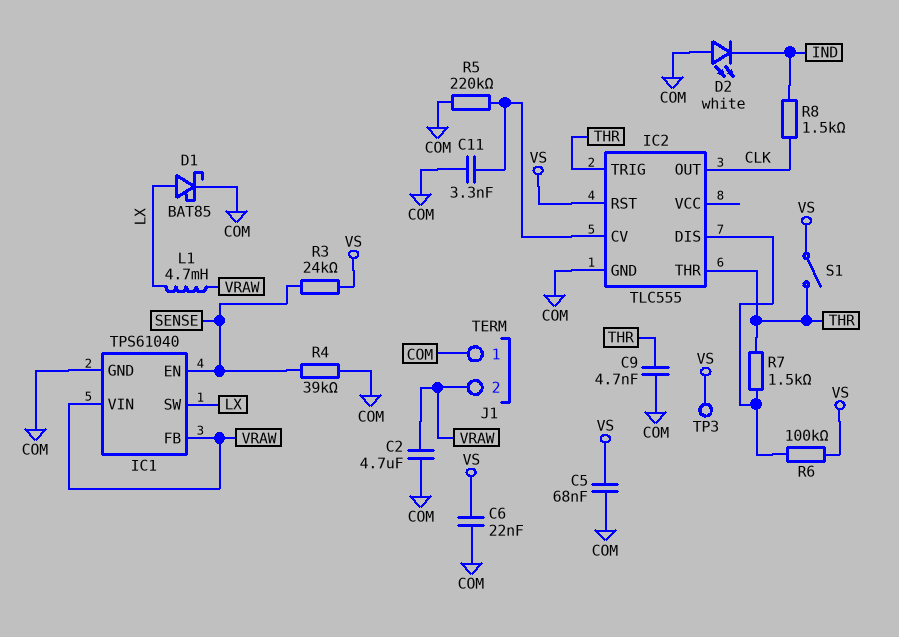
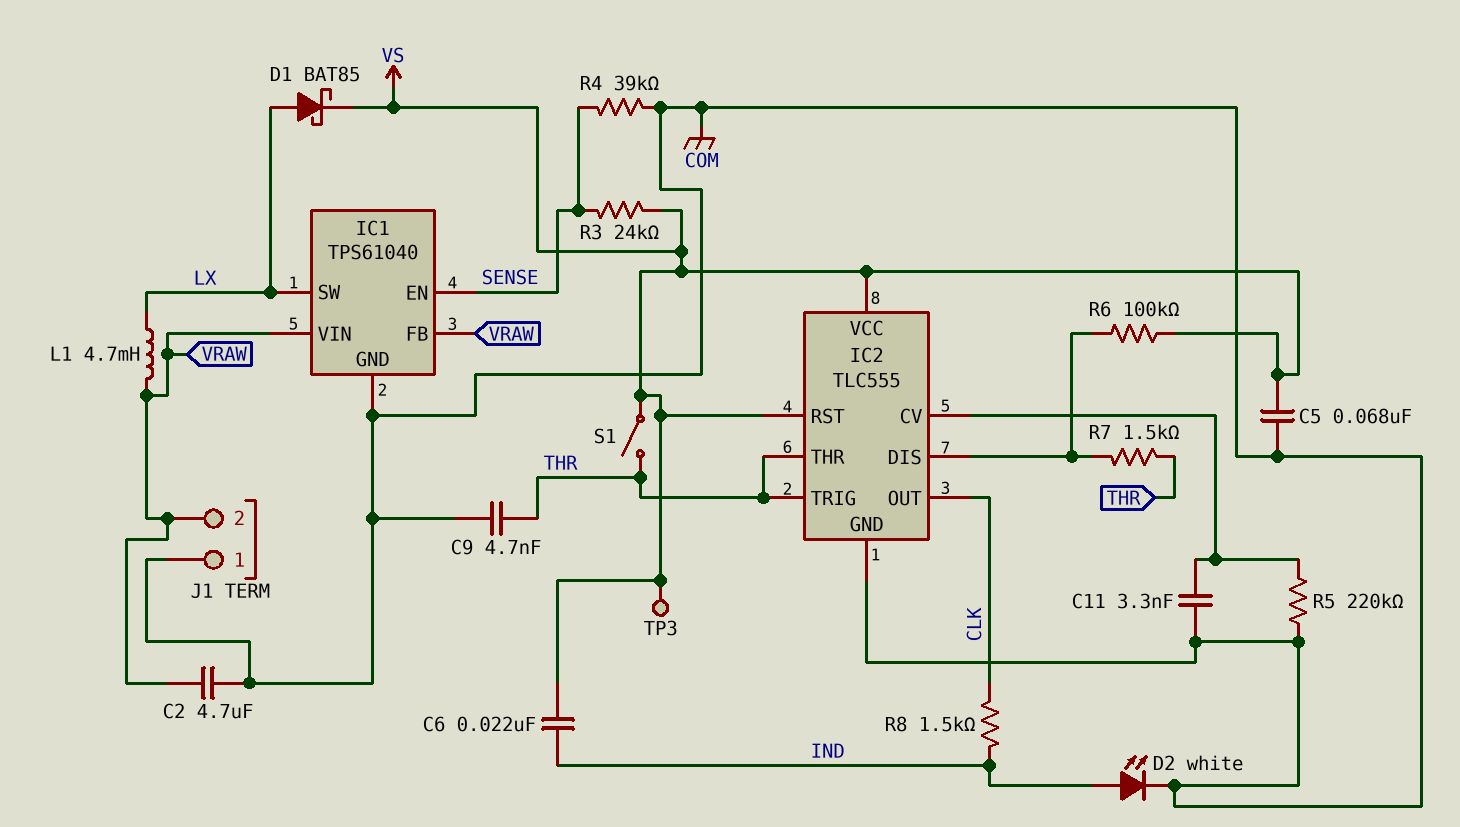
C6: 22nF (COM, VS) -> 22nF (IND, VS)
D1: schottky BAT85 (A LX, K COM) -> schottky BAT85 (A LX, K VS)
D2: LED white (A COM, K IND) -> LED white (A IND, K COM)
IC2 pin VCC: none -> VS

